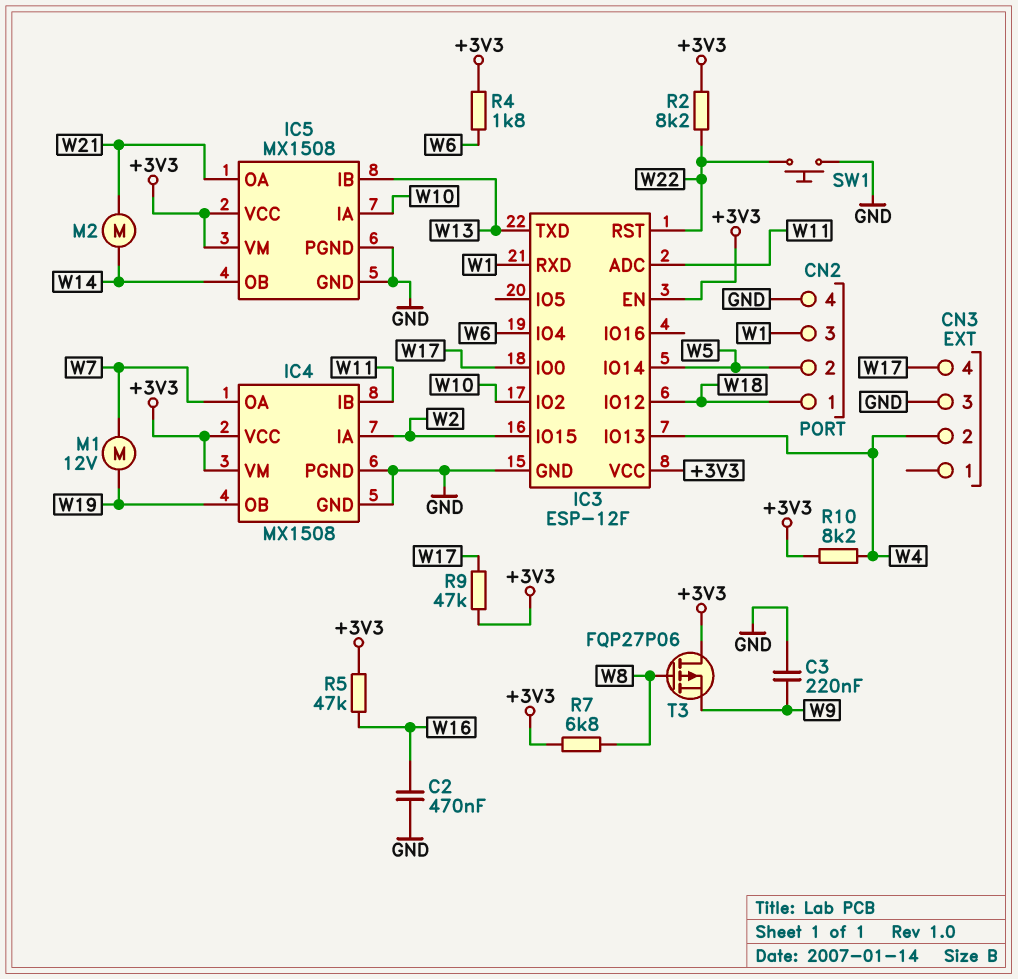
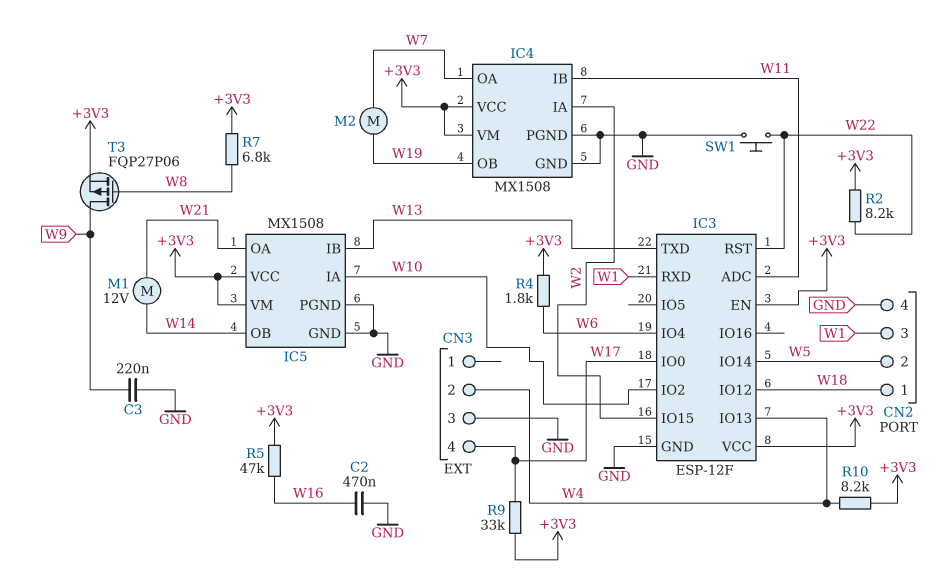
M1: motor 12V (W7, W19) -> motor 12V (W14, W21)
M2: motor (W14, W21) -> motor (W7, W19)
R9: 47k (+3V3, W17) -> 33k (+3V3, W17)
T3: PMOS FQP27P06 (G W8, D +3V3, S W9) -> PMOS FQP27P06 (G W8, D W9, S +3V3)

